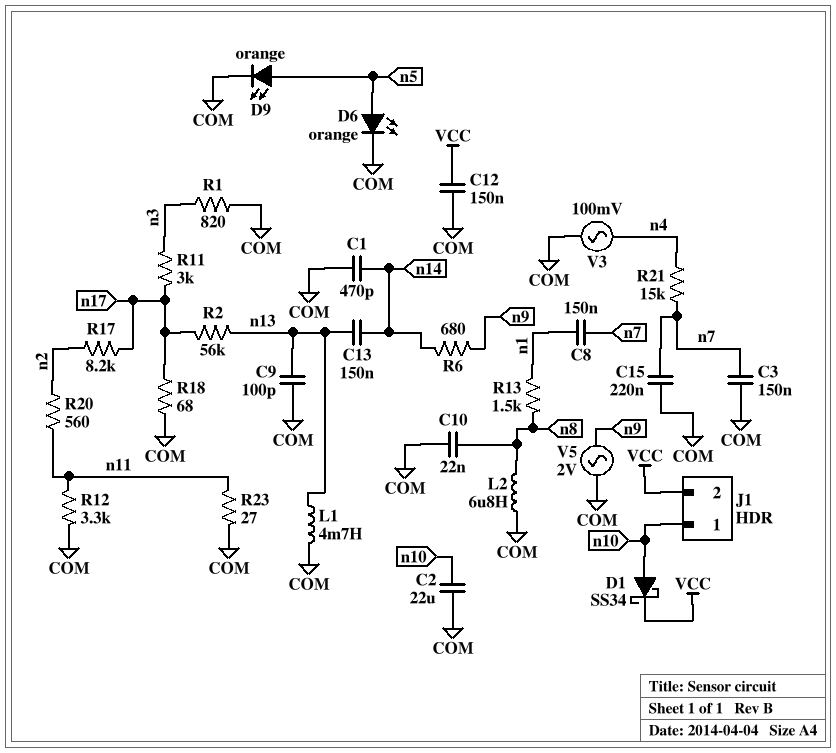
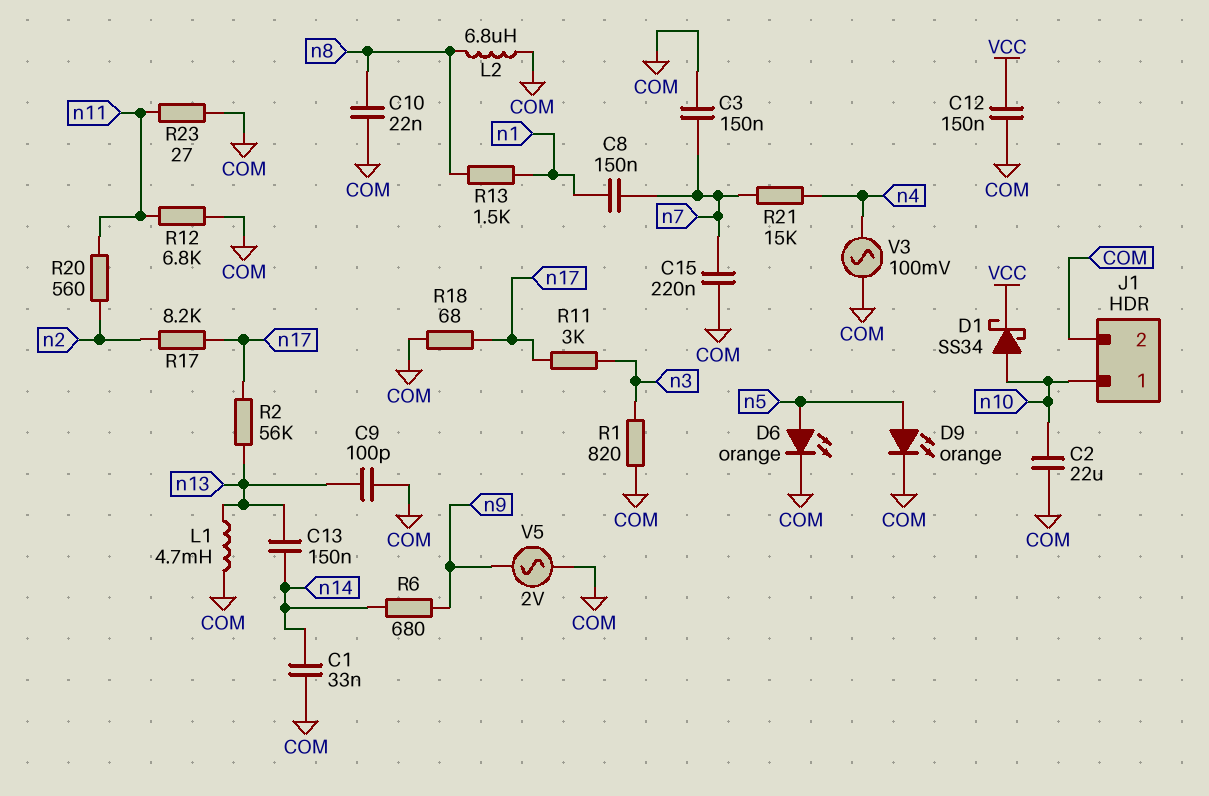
C1: 470pF (COM, n14) -> 33nF (COM, n14)
J1 pin 2: VCC -> COM
R12: 3.3k (COM, n11) -> 6.8k (COM, n11)

